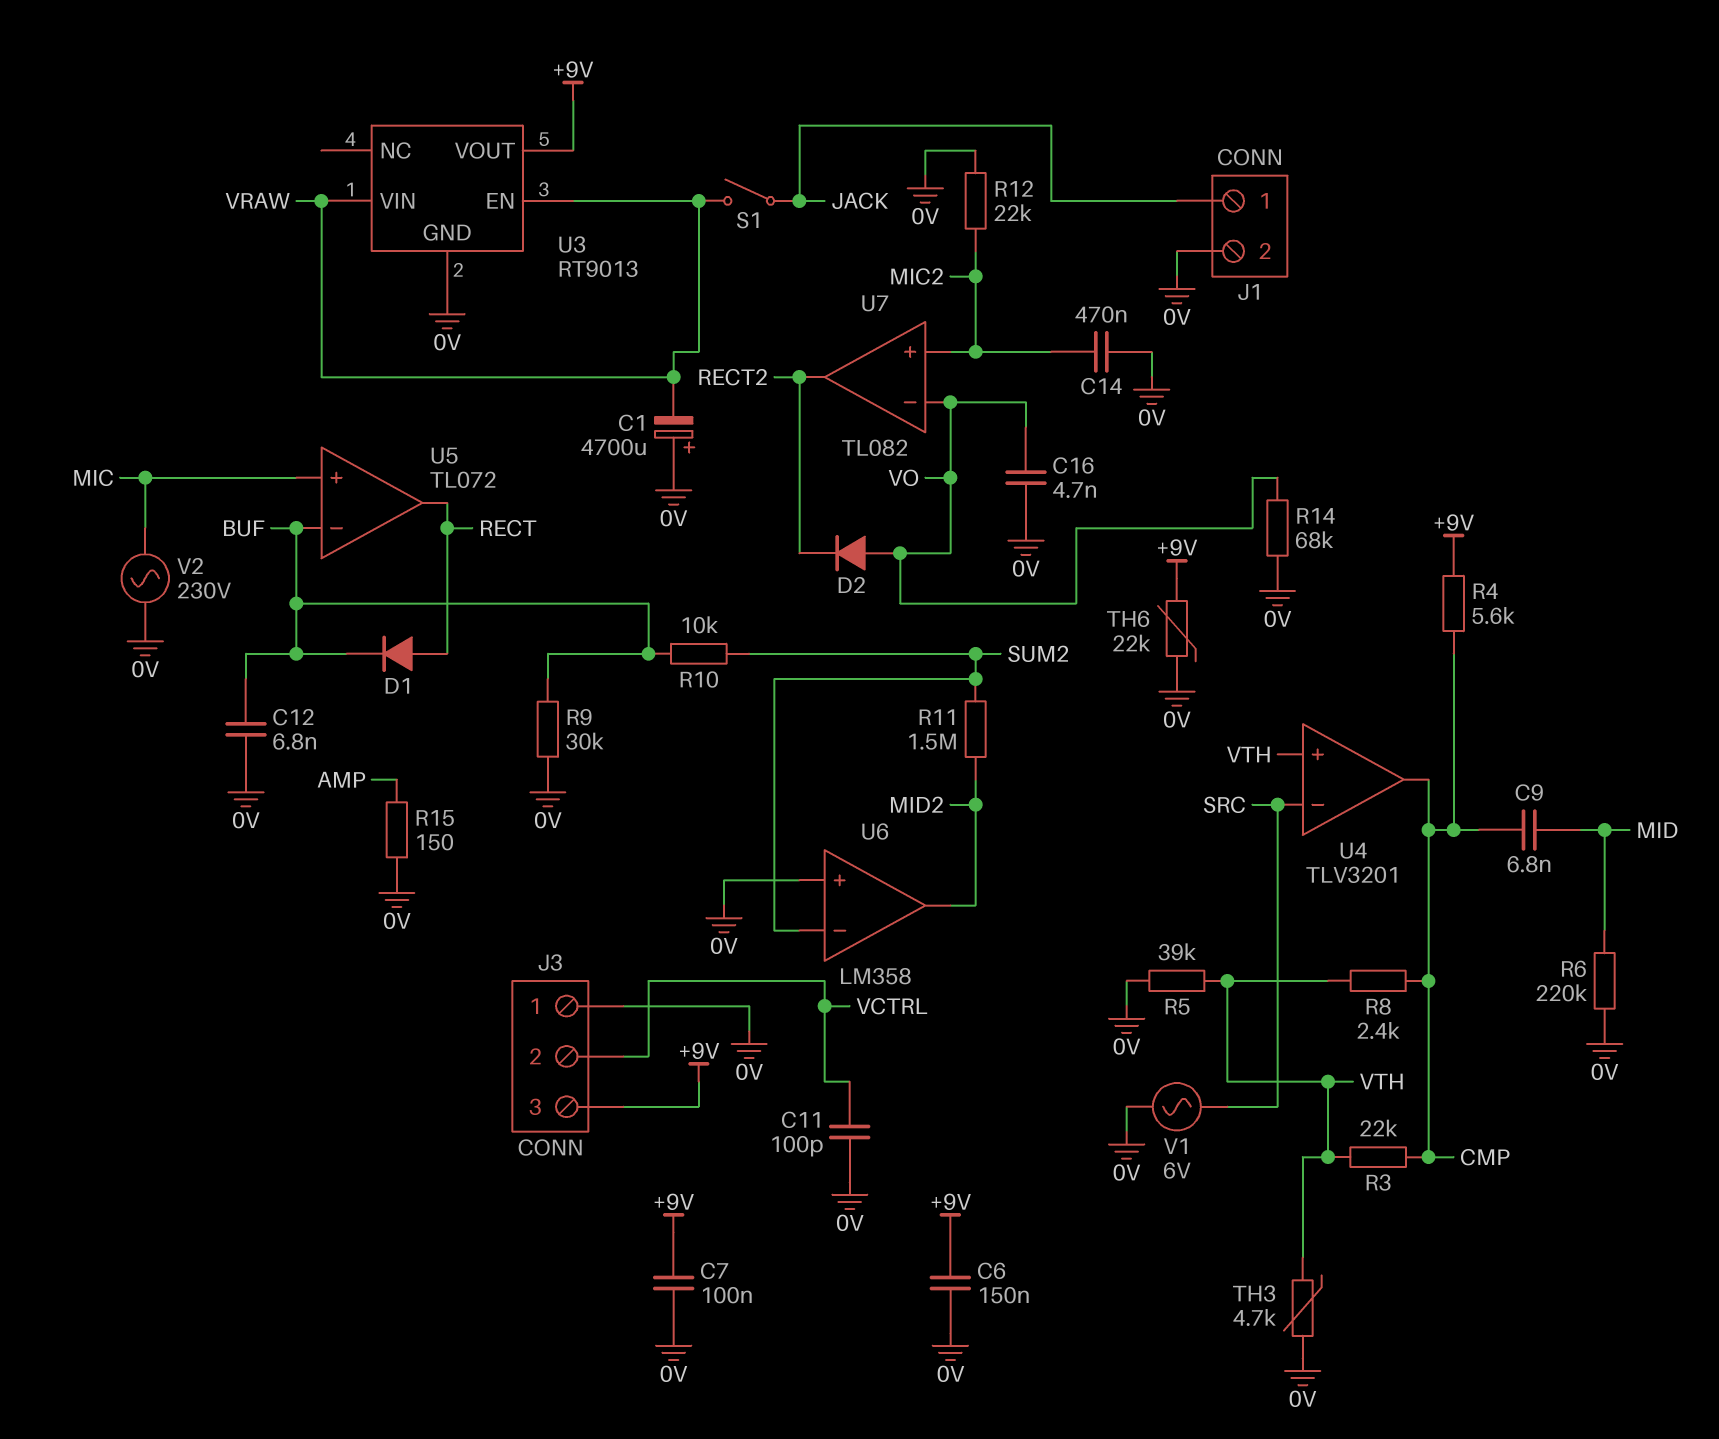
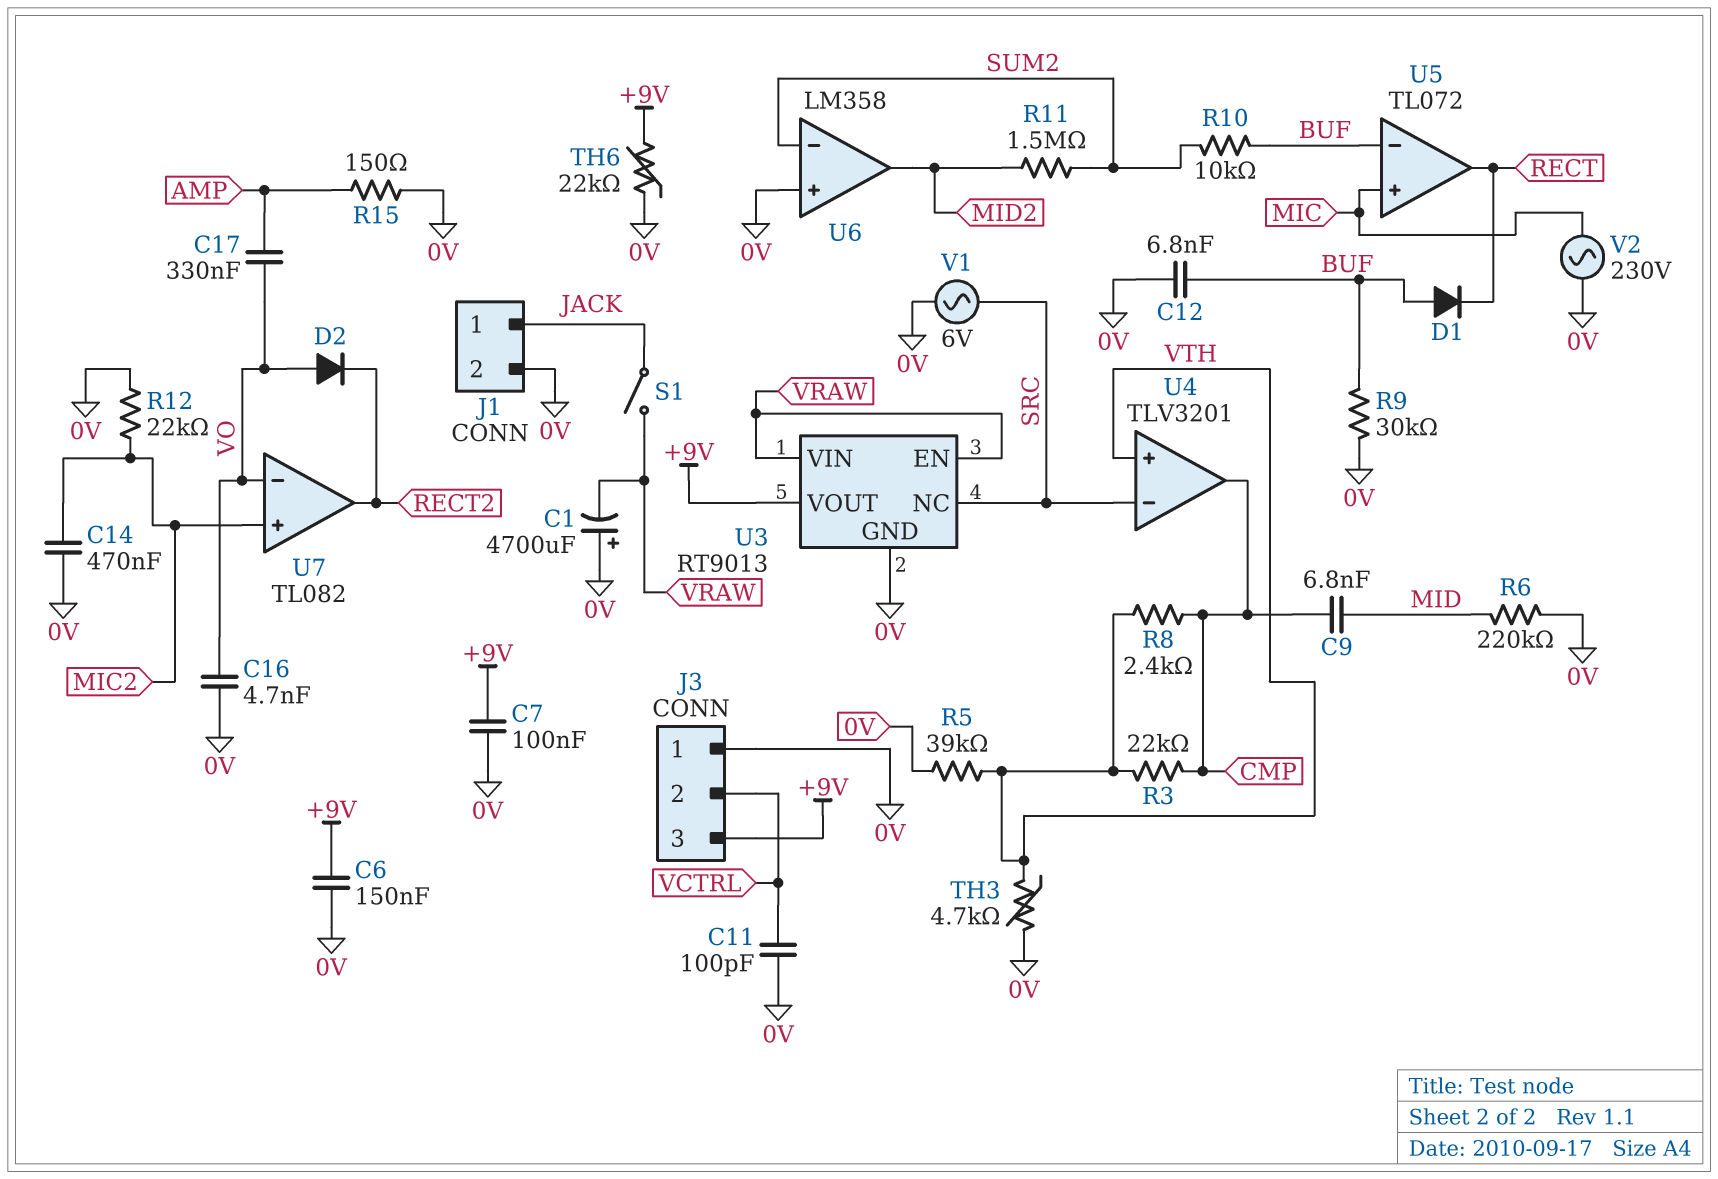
C17: none -> 330nF (AMP, VO)
D1: diode (A RECT, K BUF) -> diode (A BUF, K RECT)
R4: 5.6k (+9V, CMP) -> none
R14: 68k (0V, VO) -> none
U3 pin NC: none -> SRC

